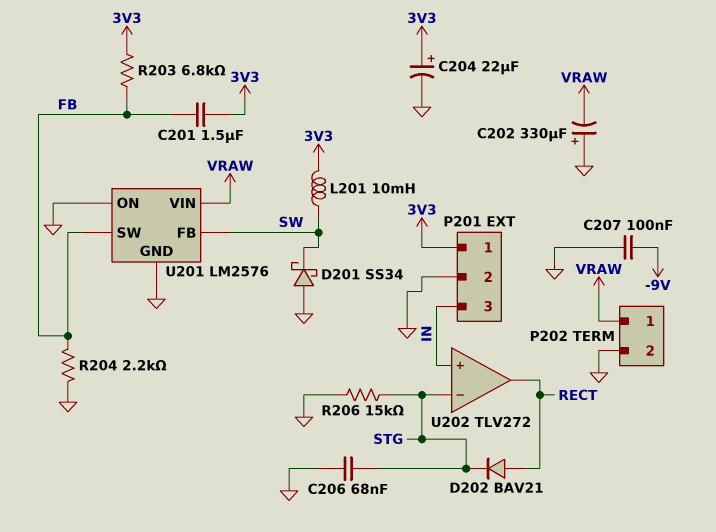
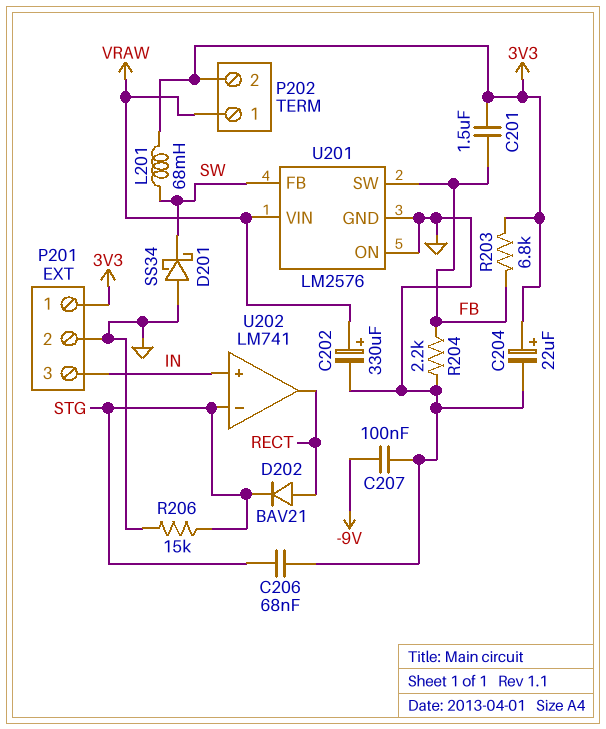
C202: 330uF (plus GND, minus VRAW) -> 330uF (plus VRAW, minus GND)
L201: 10mH (3V3, SW) -> 68mH (3V3, SW)
P202 pin 2: GND -> 3V3
U202: TLV272 -> LM741

